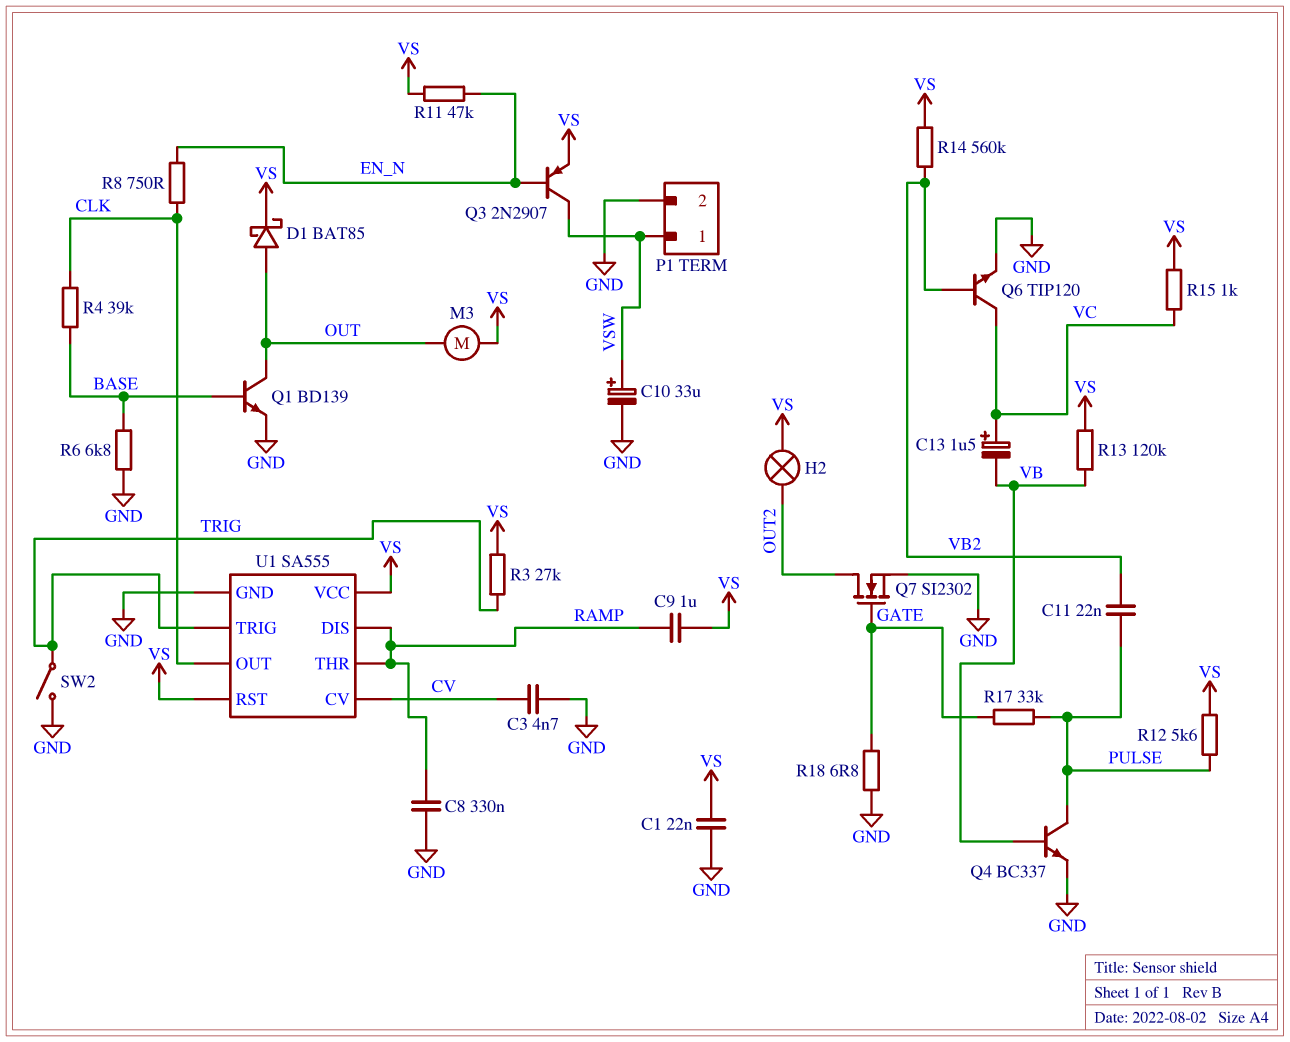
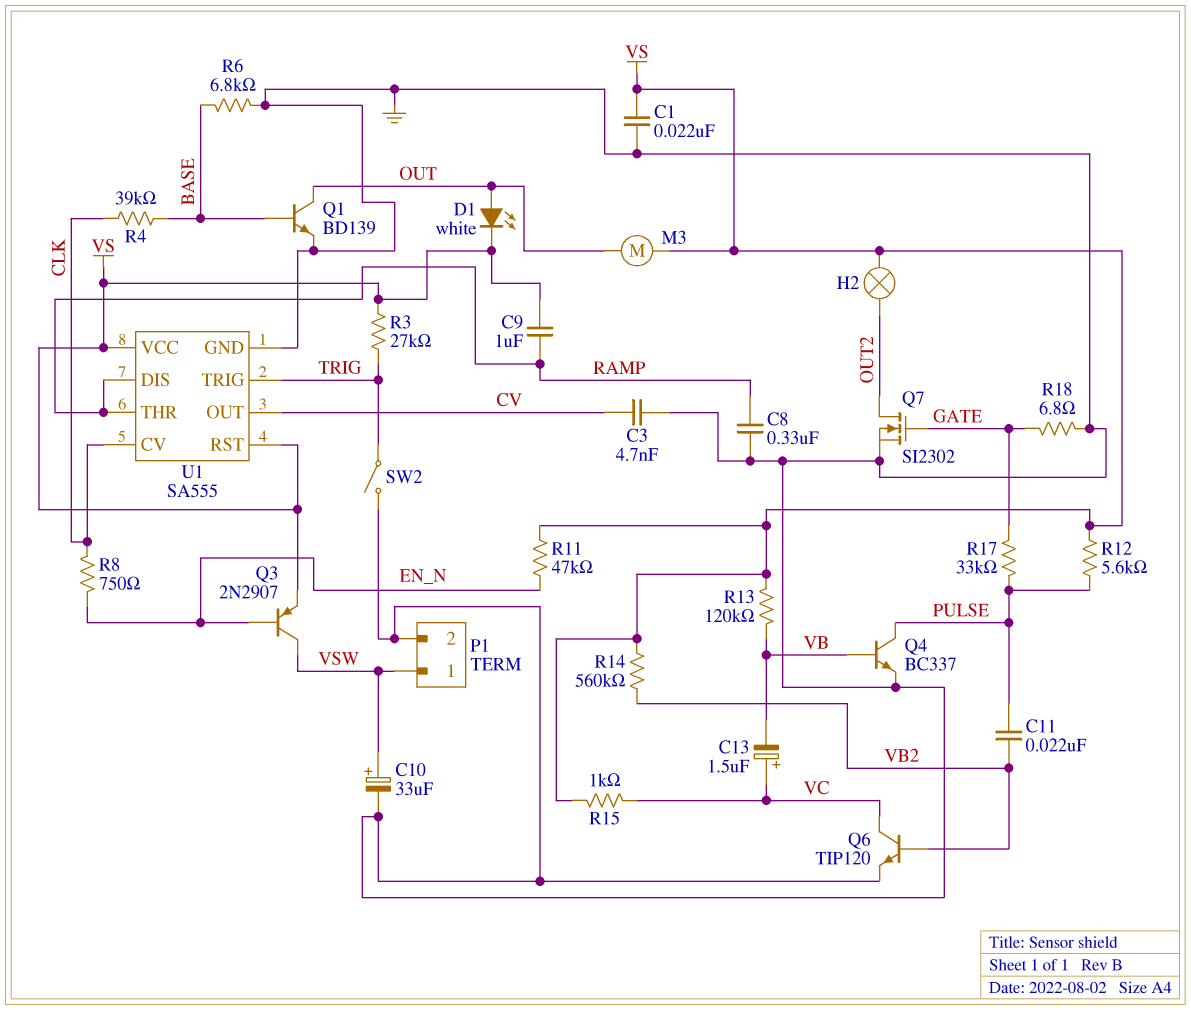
D1: schottky BAT85 (A OUT, K VS) -> LED white (A OUT, K VS)
U1 pin CV: CV -> CLK
U1 pin OUT: CLK -> CV

